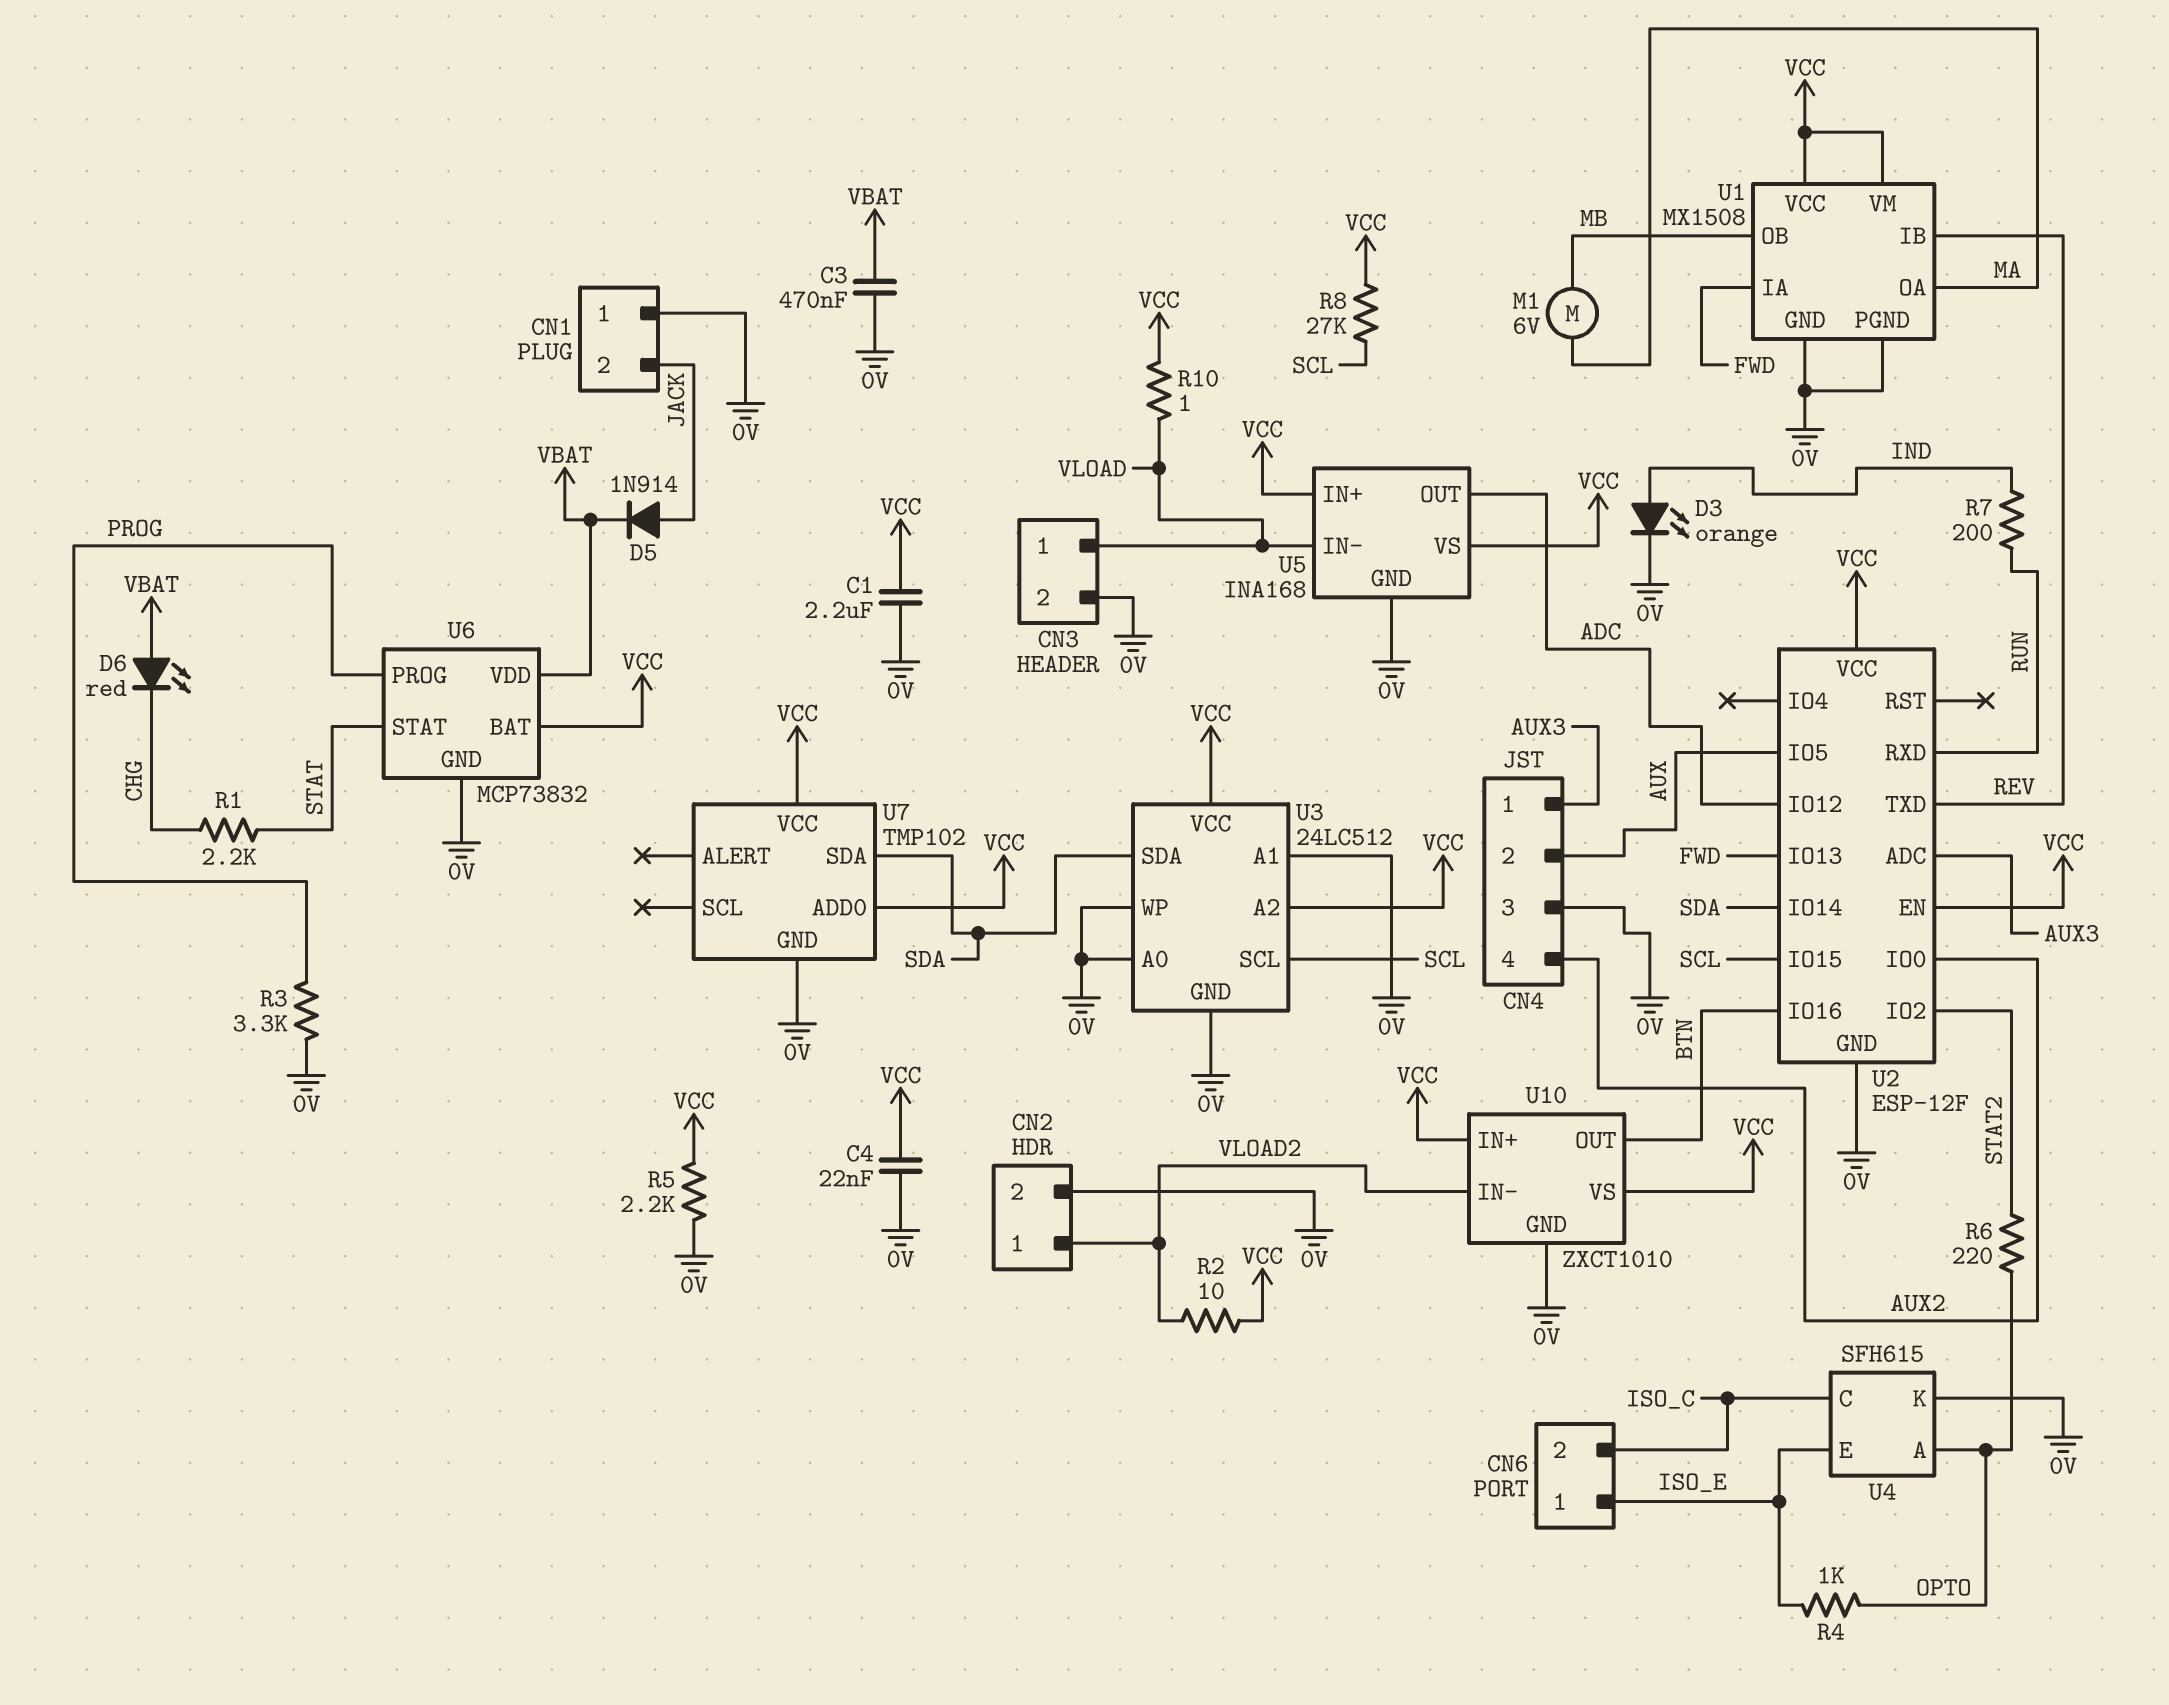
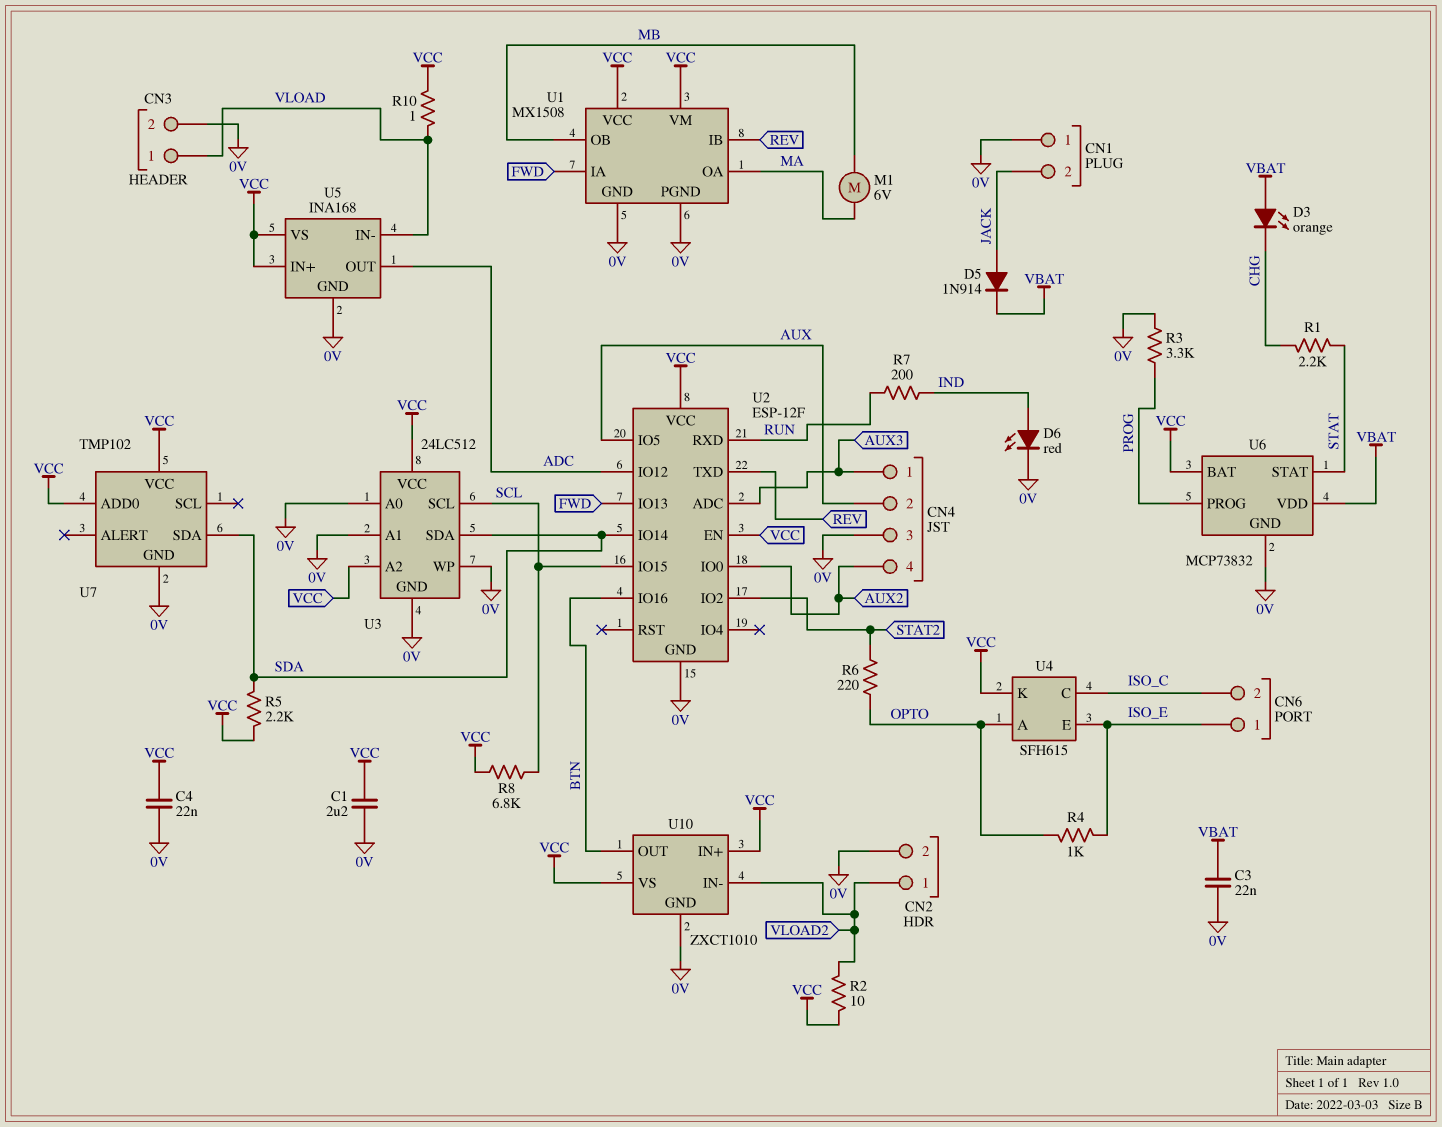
C3: 470nF (0V, VBAT) -> 22nF (0V, VBAT)
D3: LED orange (A IND, K 0V) -> LED orange (A VBAT, K CHG)
D6: LED red (A VBAT, K CHG) -> LED red (A IND, K 0V)
R5: 2.2k (0V, VCC) -> 2.2k (SDA, VCC)
R8: 27k (SCL, VCC) -> 6.8k (SCL, VCC)
U4 pin K: 0V -> VCC

